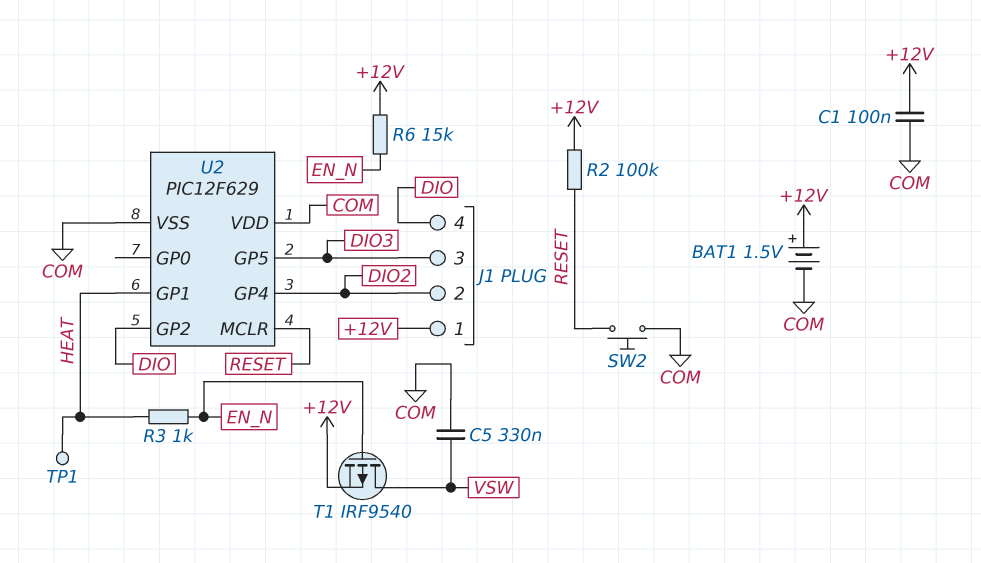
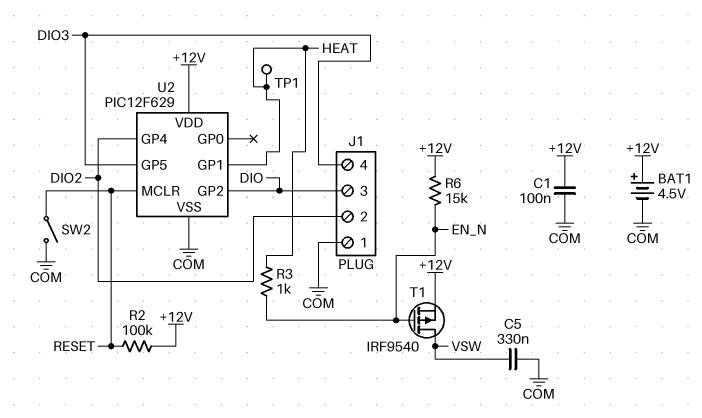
BAT1: 1.5V (plus +12V, minus COM) -> 4.5V (plus +12V, minus COM)
J1 pin 1: +12V -> COM
J1 pin 3: DIO3 -> DIO
J1 pin 4: DIO -> DIO3
SW2: button (COM, RESET) -> switch (COM, RESET)
U2 pin VDD: COM -> +12V

